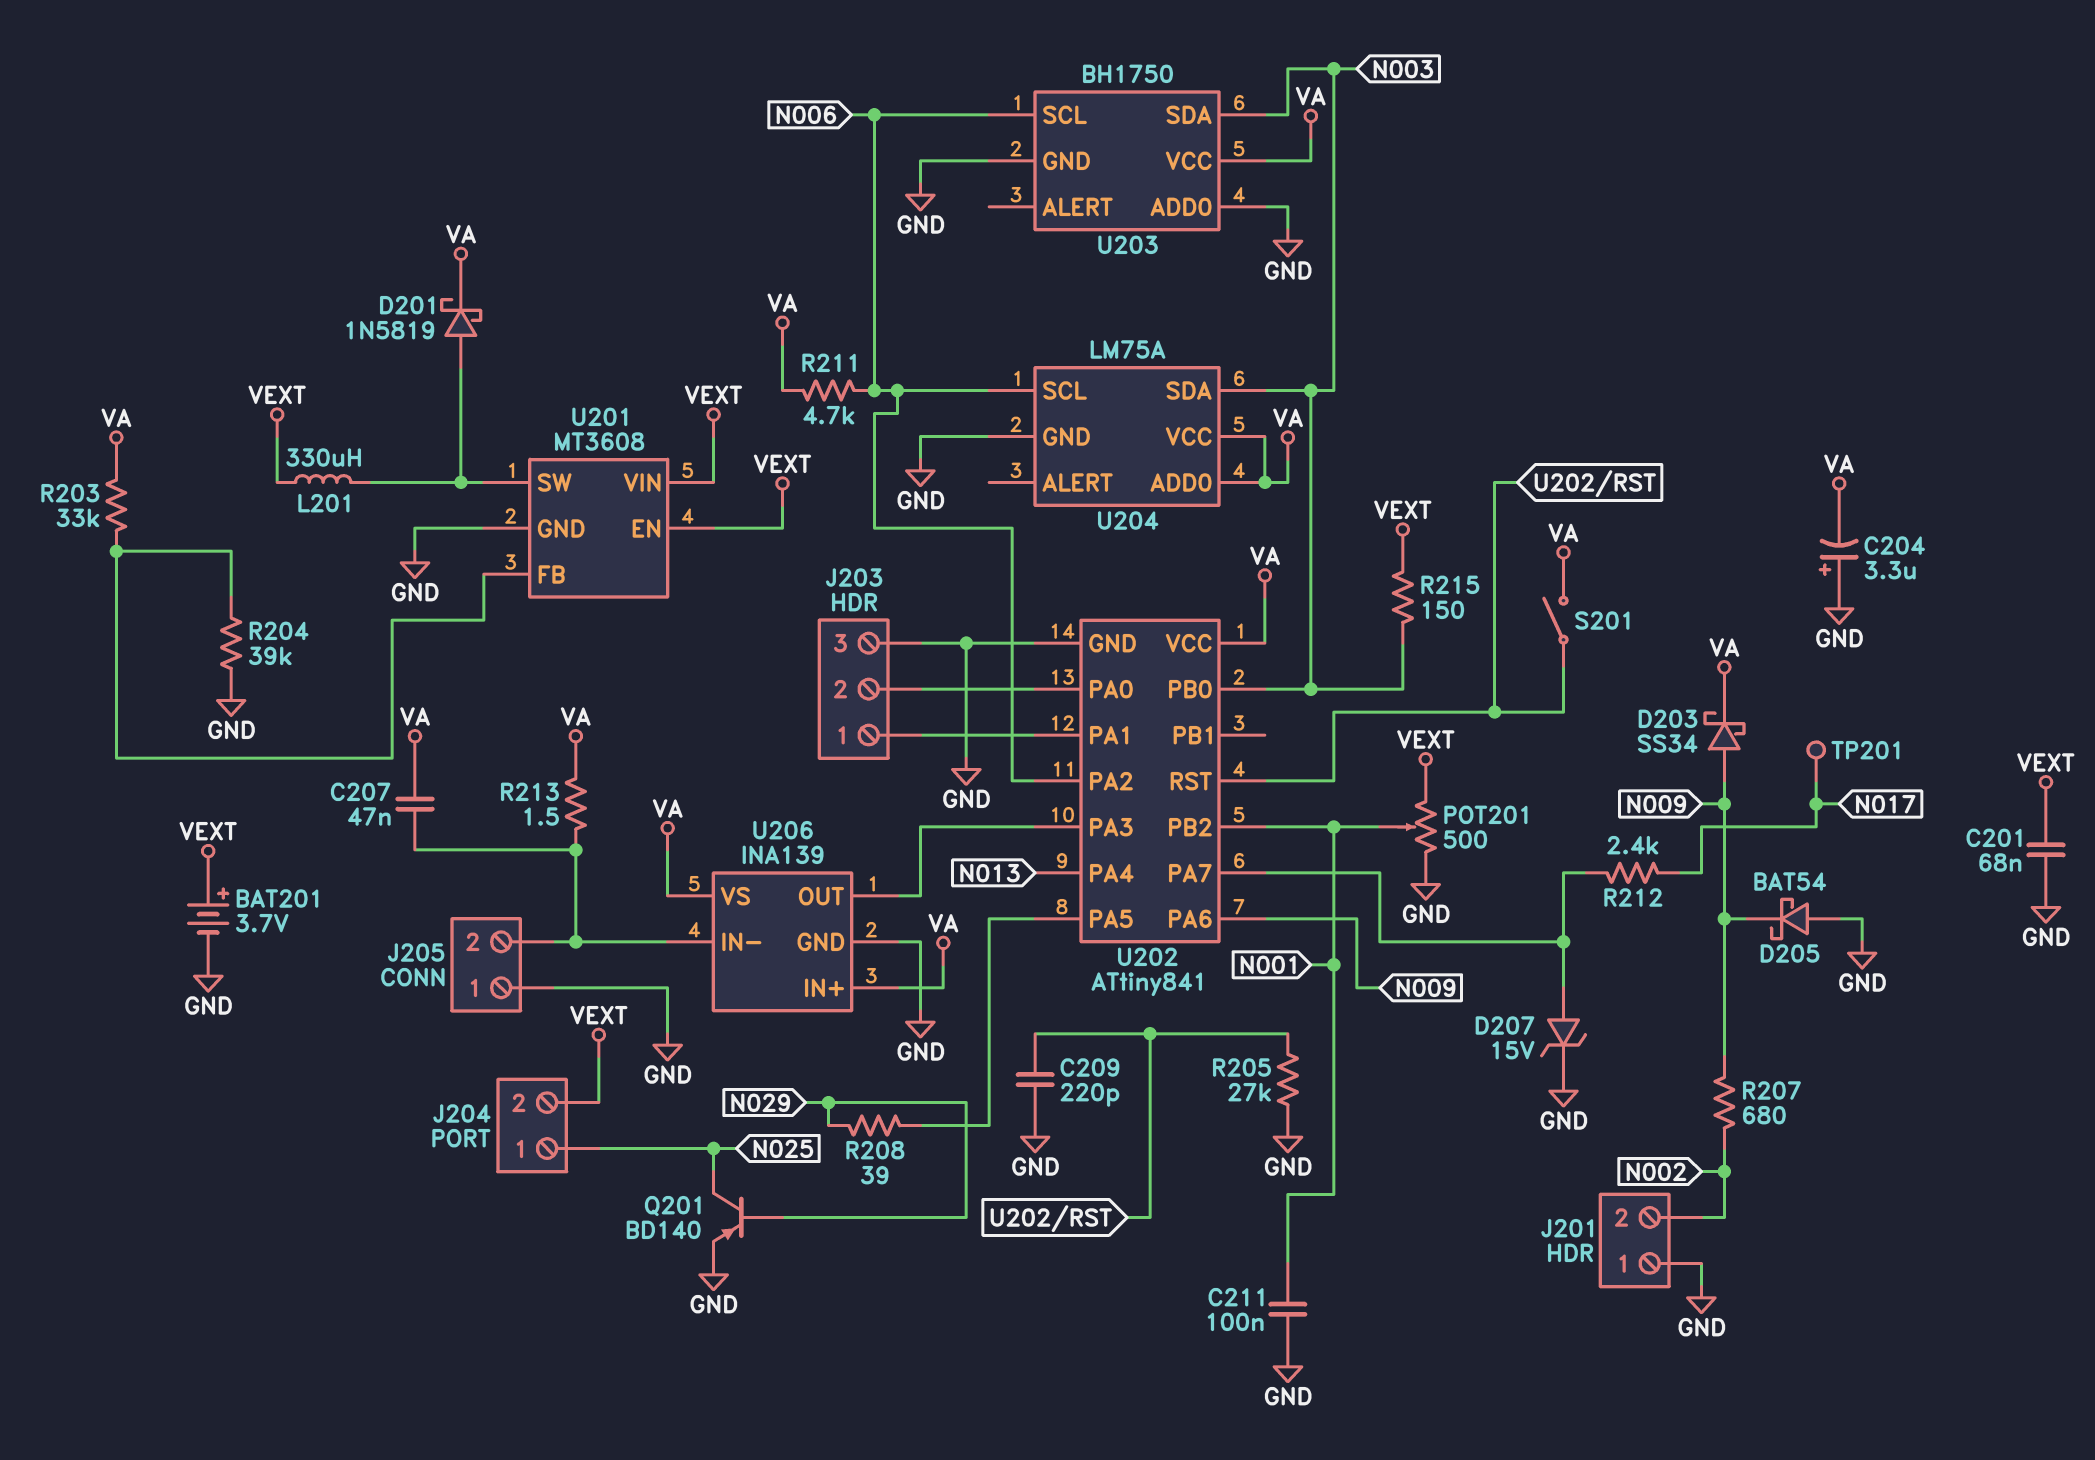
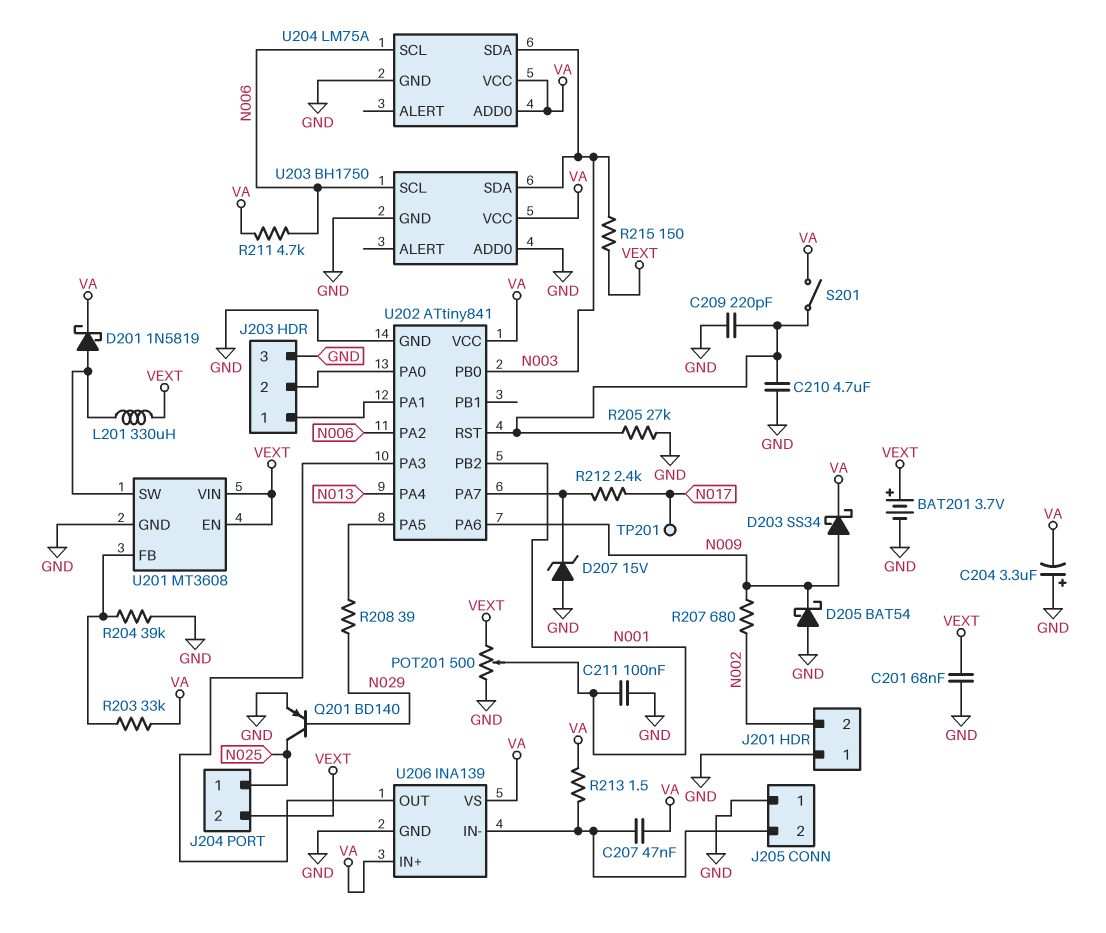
C210: none -> 4.7uF (GND, U202/RST)
D207: zener 15V (A U202/PA7, K GND) -> zener 15V (A GND, K U202/PA7)

